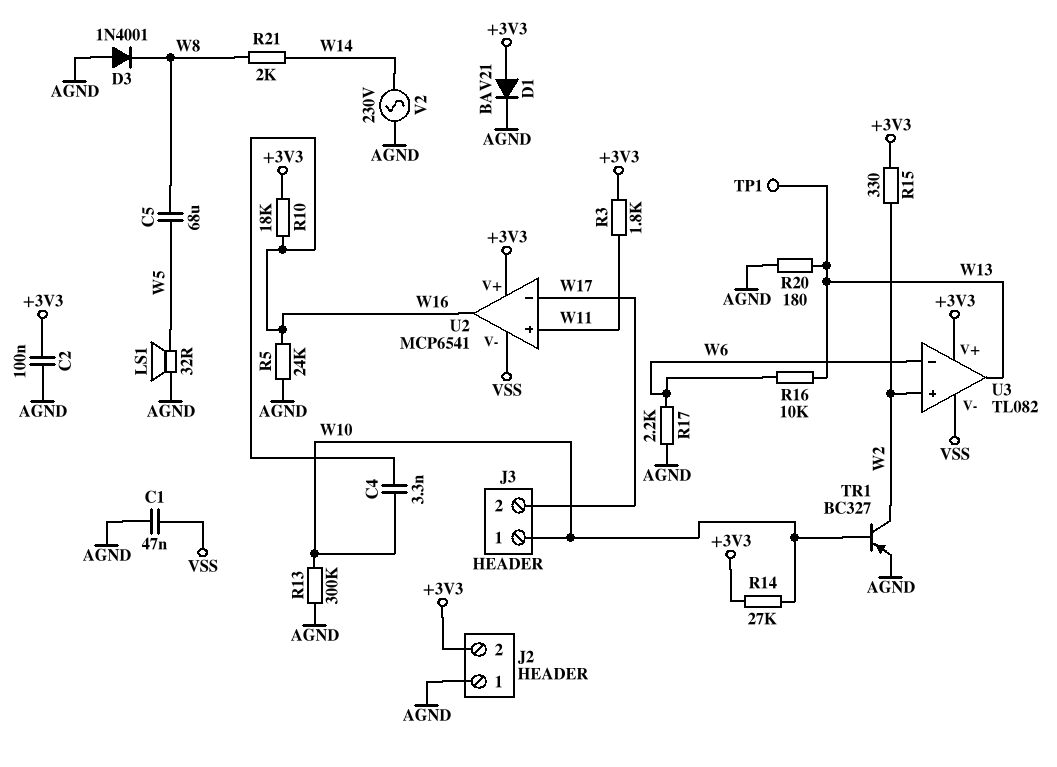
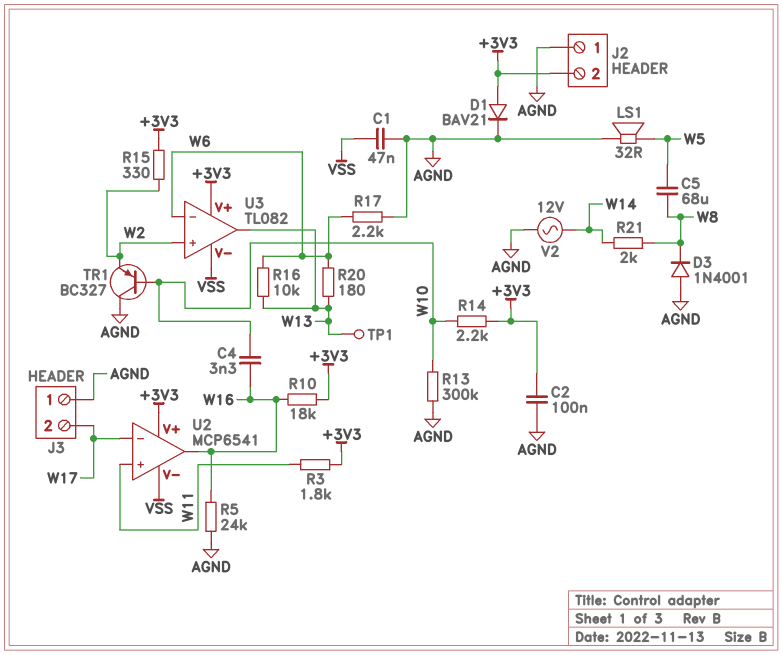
J3 pin 1: W10 -> AGND
R14: 27k (+3V3, W10) -> 2.2k (+3V3, W10)
R20: 180 (AGND, W13) -> 180 (W6, W13)
TR1: PNP BC327 (B W10, C W2, E AGND) -> PNP BC327 (B W10, C AGND, E W2)
V2: AC 230V (AGND, W14) -> AC 12V (AGND, W14)

